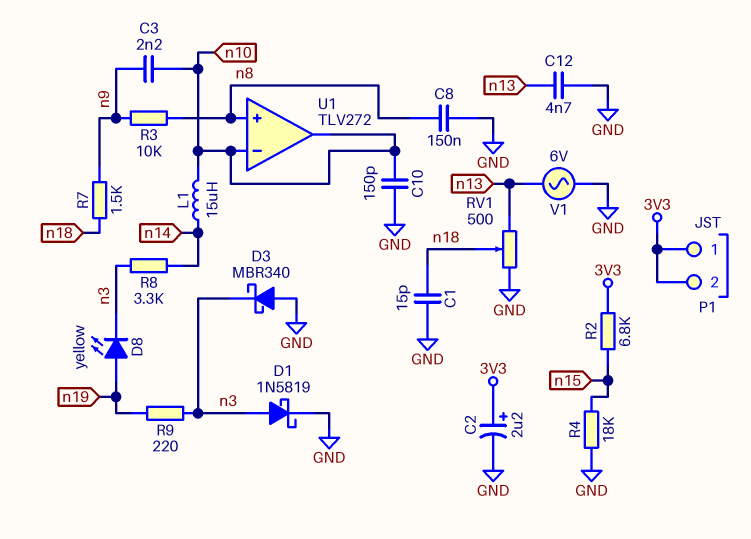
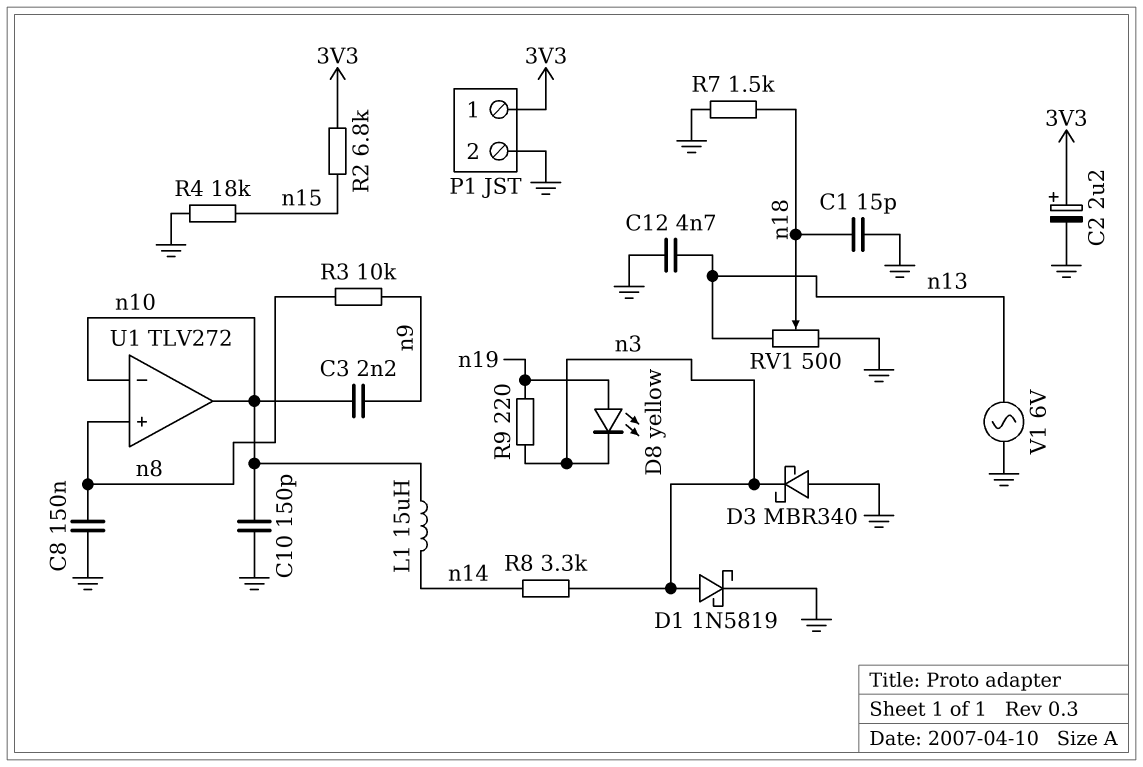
P1 pin 2: 3V3 -> GND
R7: 1.5k (n9, n18) -> 1.5k (GND, n18)

